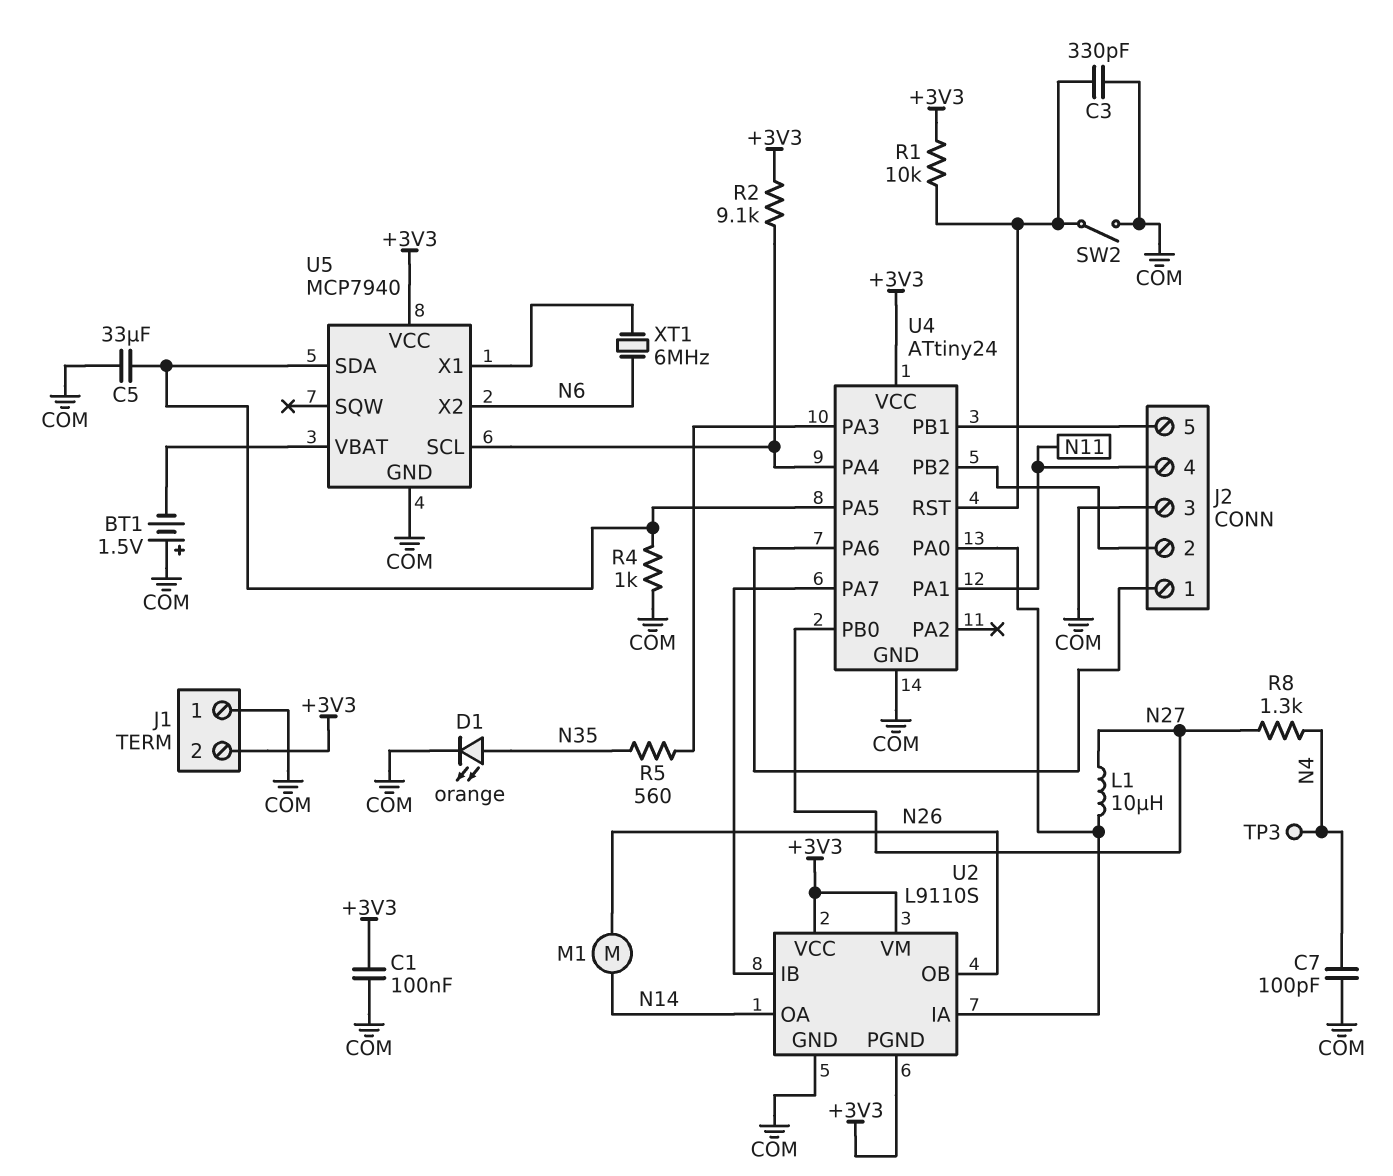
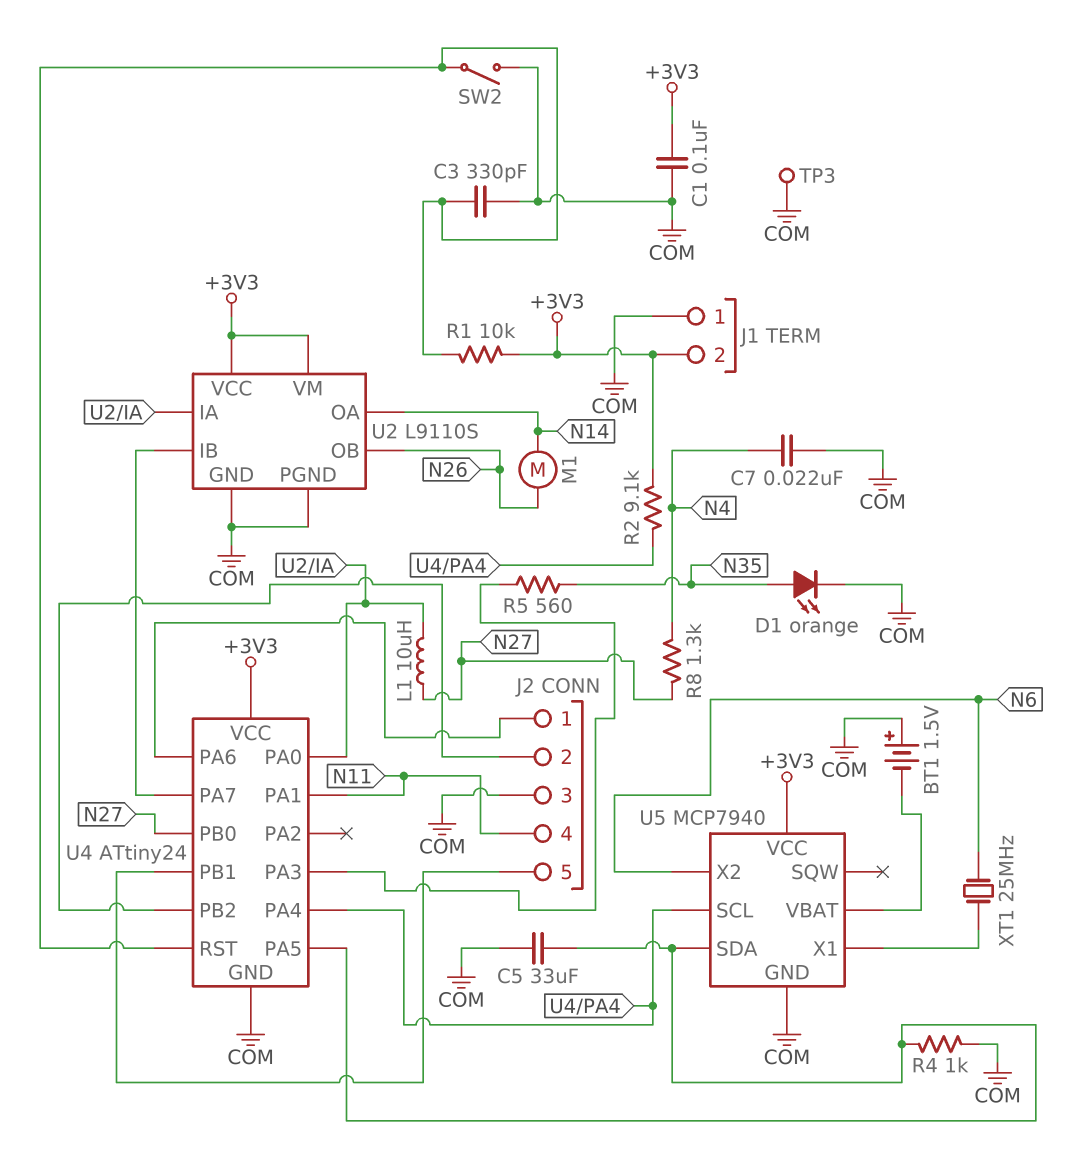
C7: 100pF (COM, N4) -> 22nF (COM, N4)
TP3: test point (N4) -> test point (COM)
U2 pin PGND: +3V3 -> COM
XT1: 6MHz (N6, U5/X1) -> 25MHz (N6, U5/X1)

